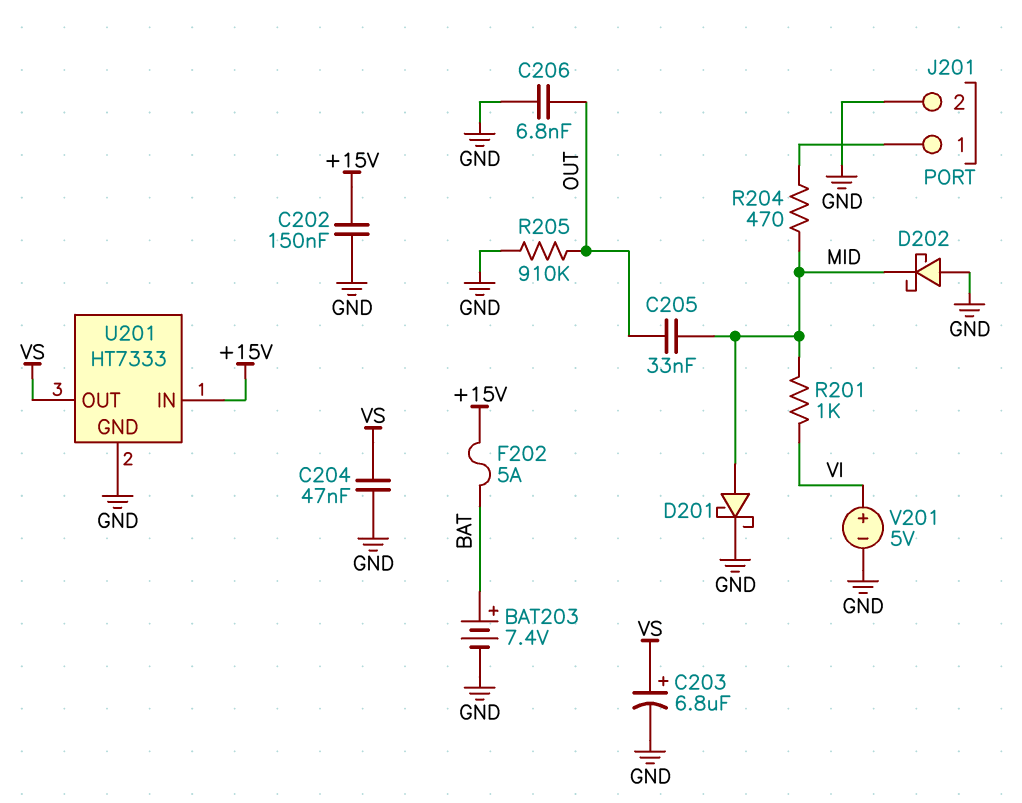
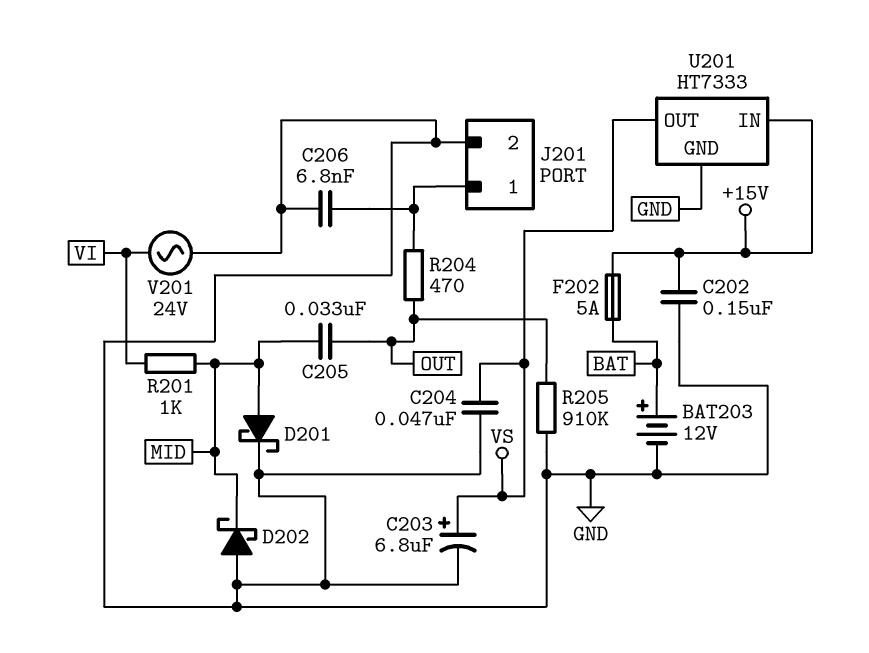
BAT203: 7.4V (plus BAT, minus GND) -> 12V (plus BAT, minus GND)
C206: 6.8nF (GND, OUT) -> 6.8nF (GND, J201/1)
R204: 470 (J201/1, MID) -> 470 (J201/1, OUT)
V201: 5V (plus VI, minus GND) -> AC 24V (GND, VI)

